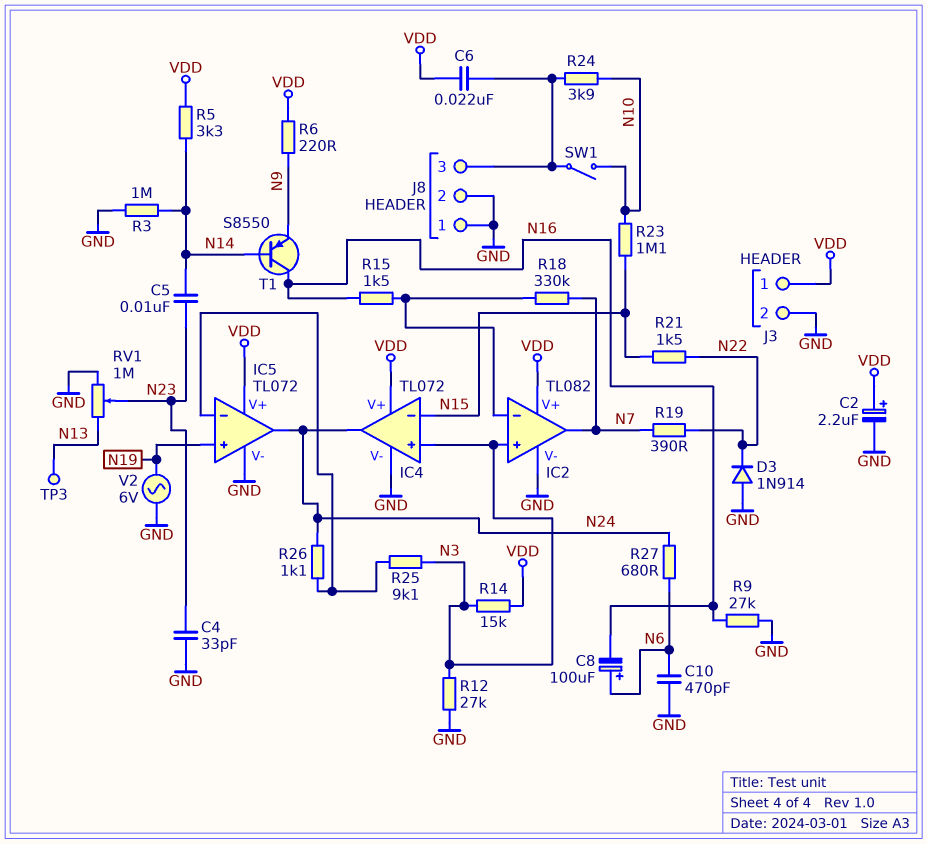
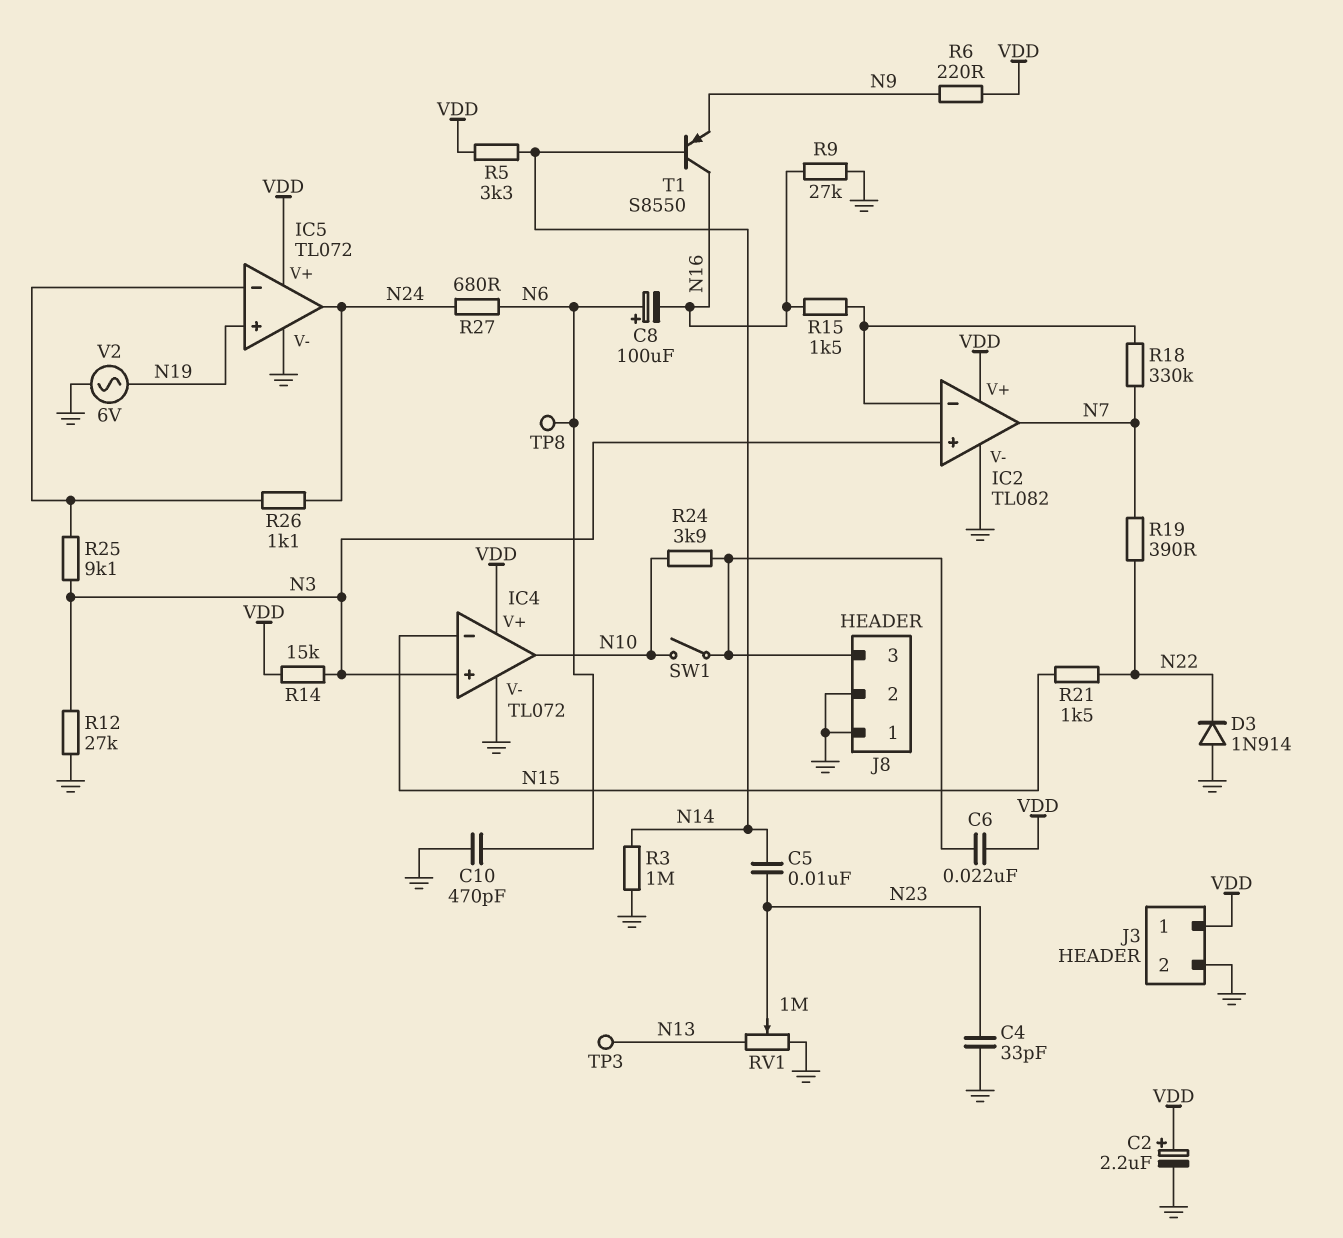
IC4 pin out: N24 -> N10
R23: 1.1M (N10, N15) -> none
TP8: none -> test point (N6)

